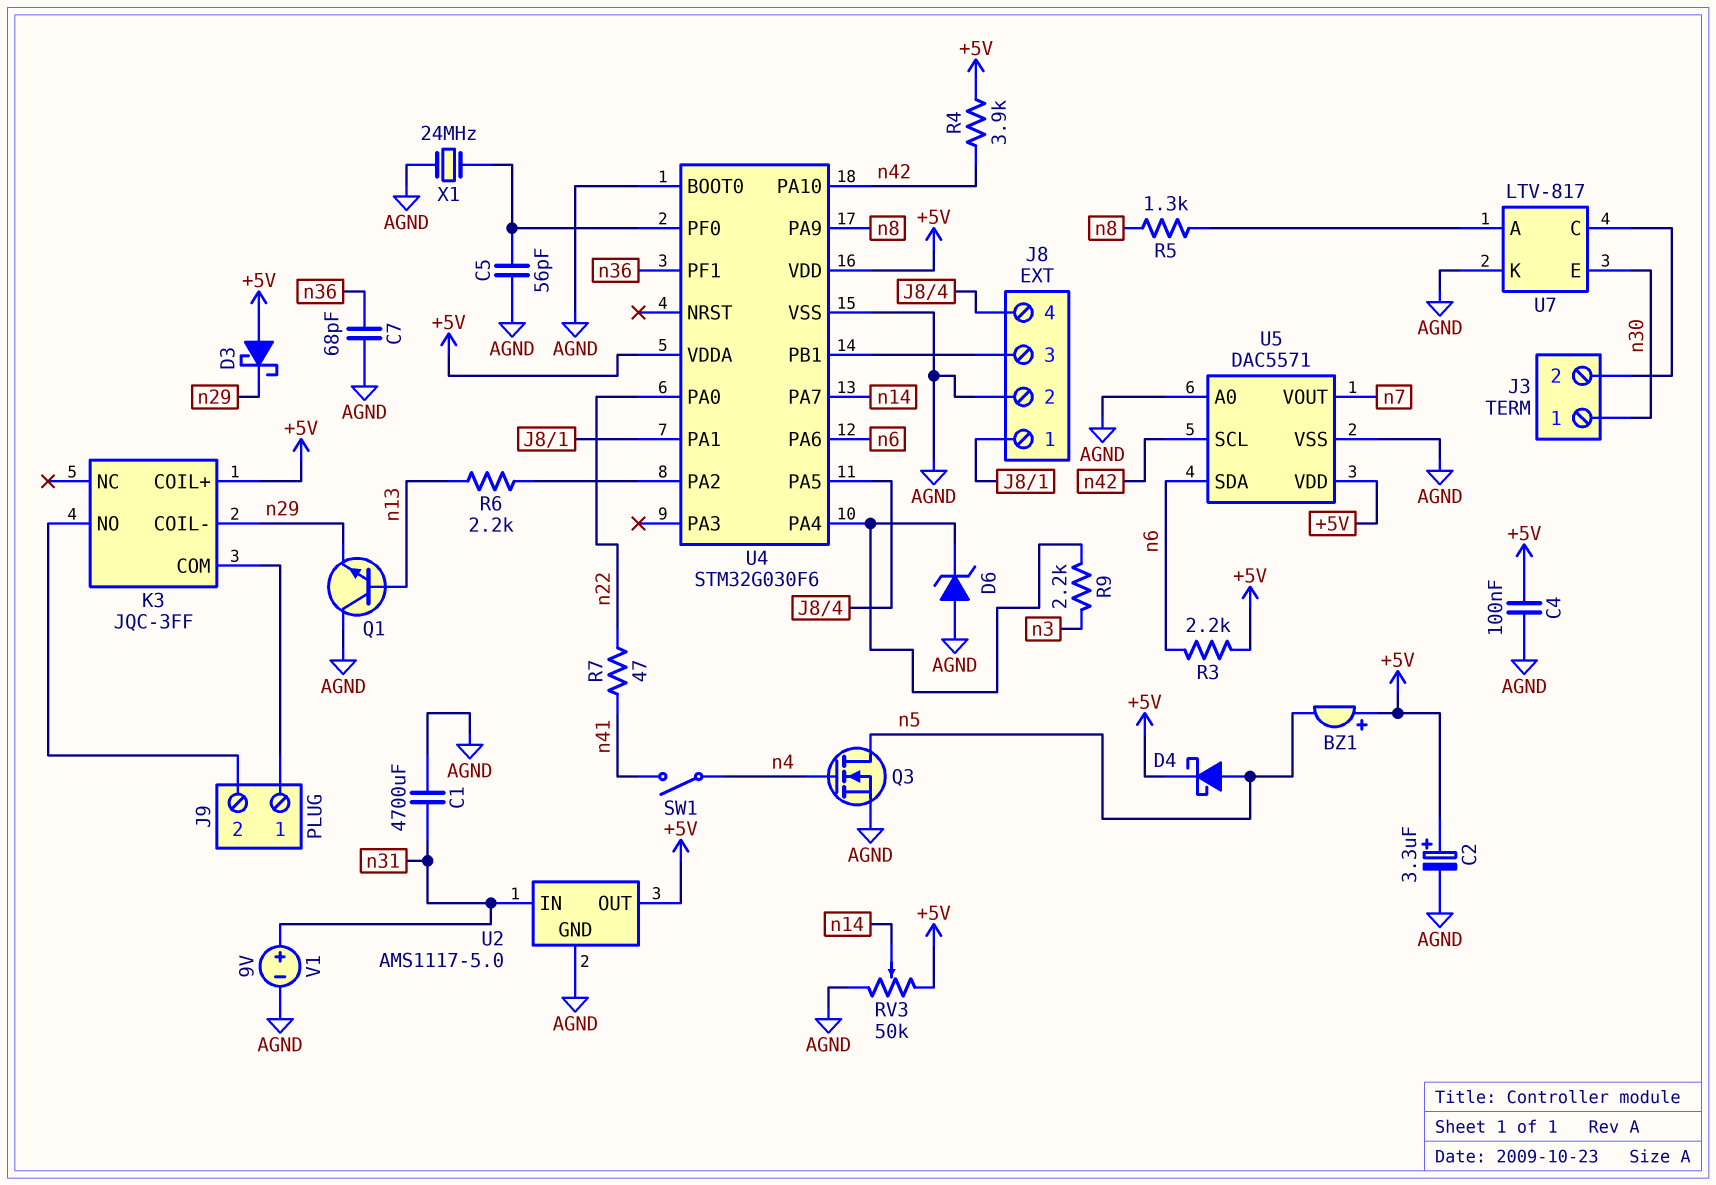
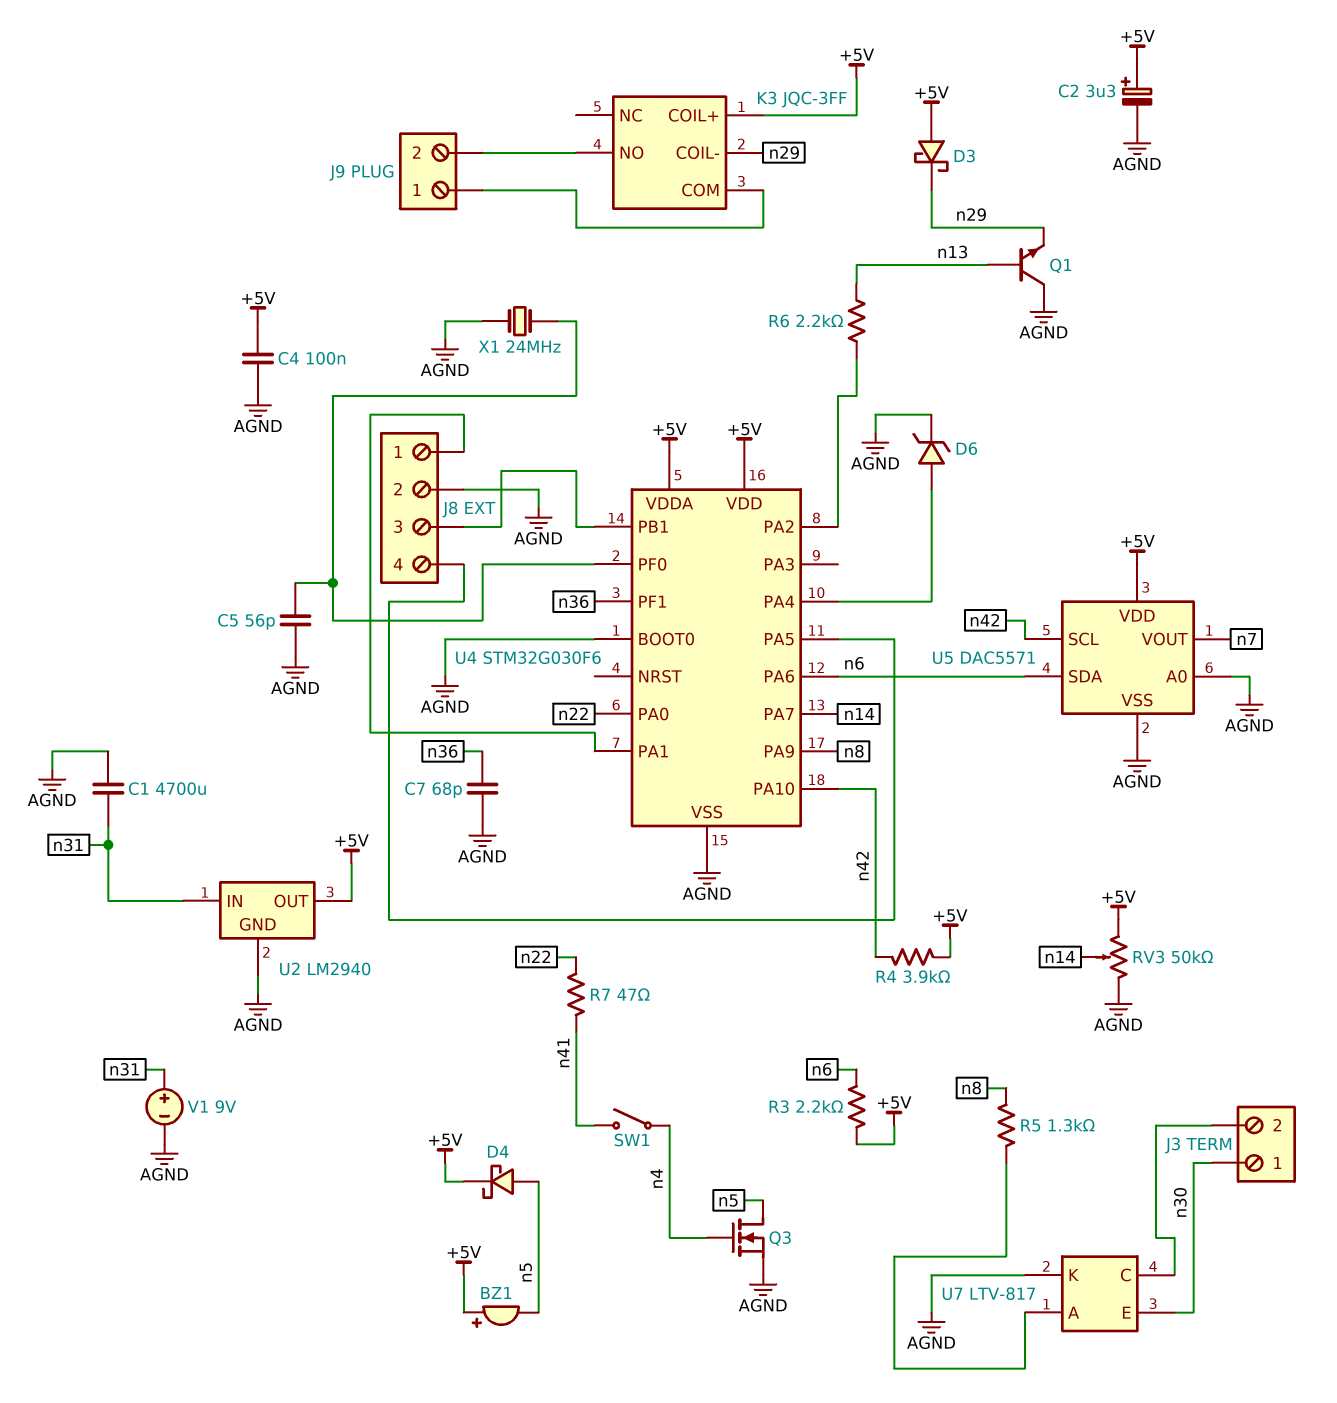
D6: zener (A AGND, K U4/PA4) -> zener (A U4/PA4, K AGND)
R9: 2.2k (U4/PA4, n3) -> none
U2: AMS1117-5.0 -> LM2940

